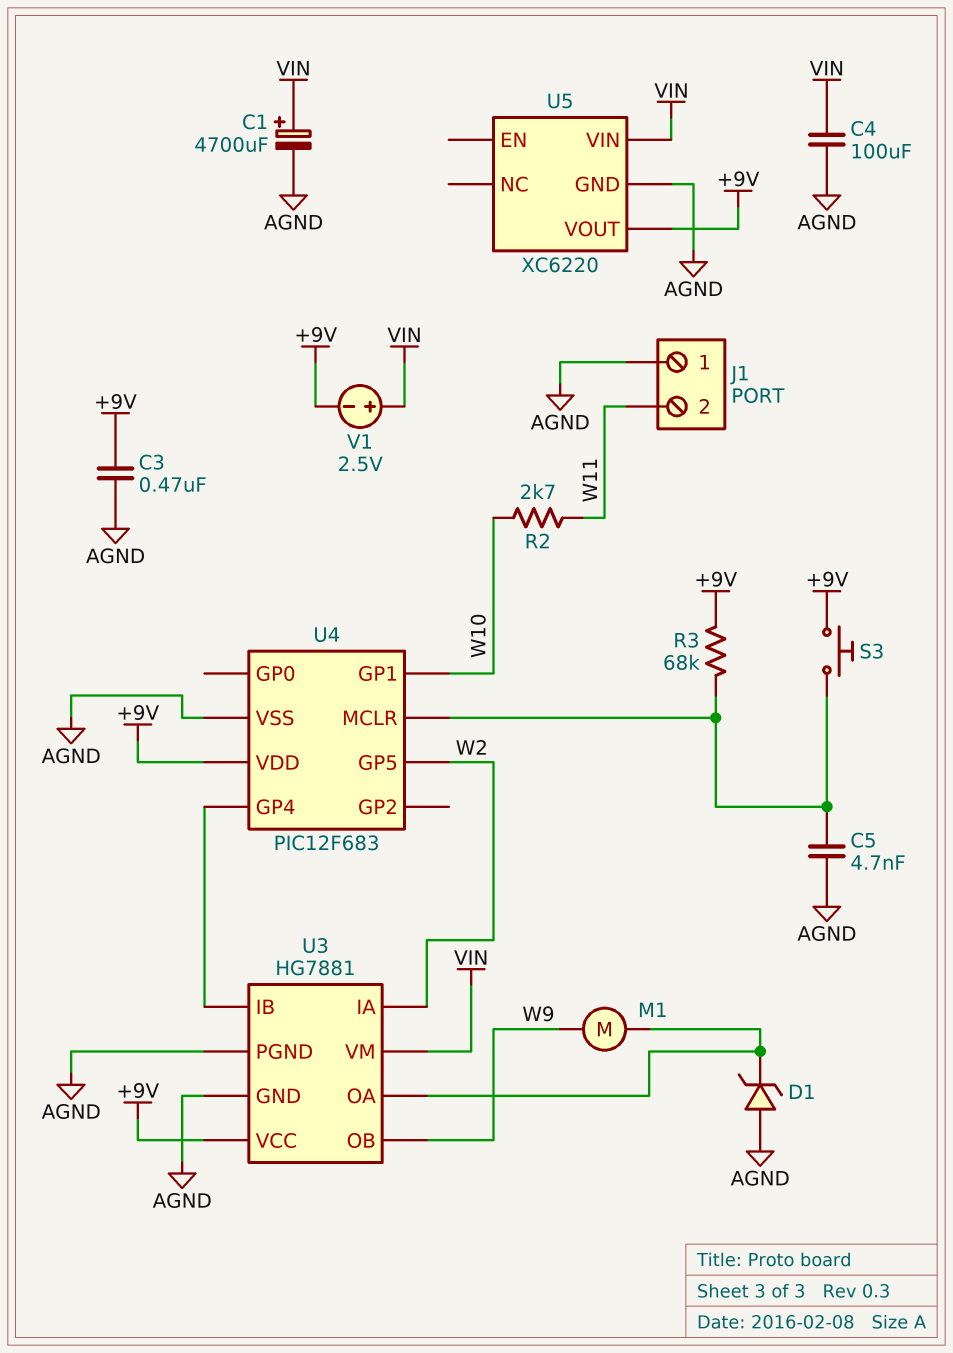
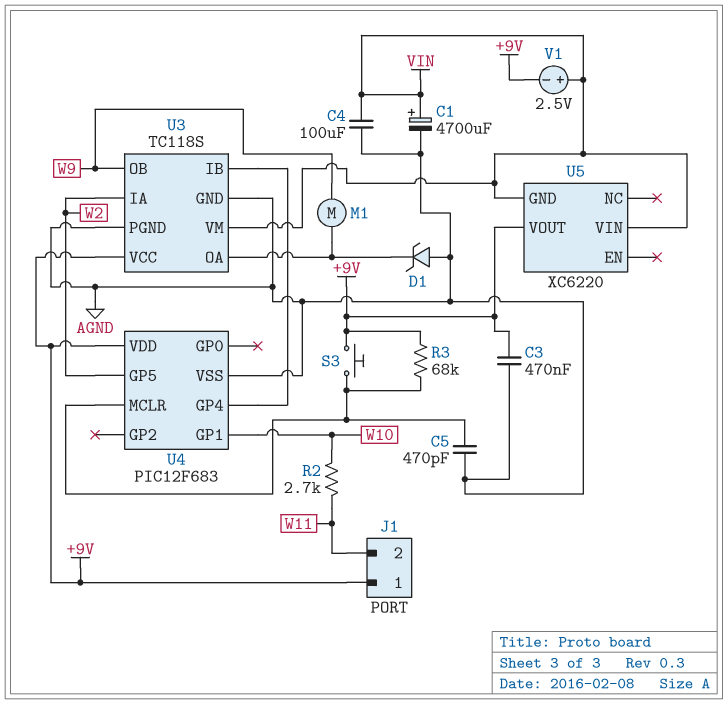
C5: 4.7nF (AGND, U4/MCLR) -> 470pF (AGND, U4/MCLR)
J1 pin 1: AGND -> +9V
U3: HG7881 -> TC118S
U5 pin GND: AGND -> VIN

